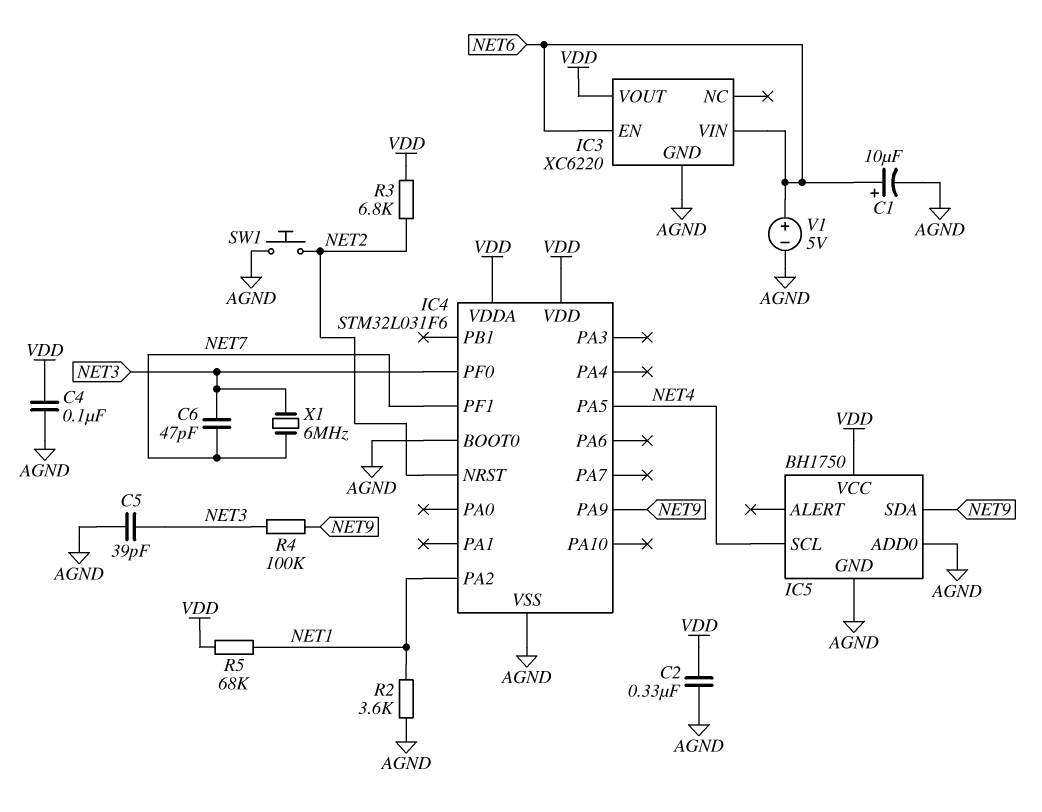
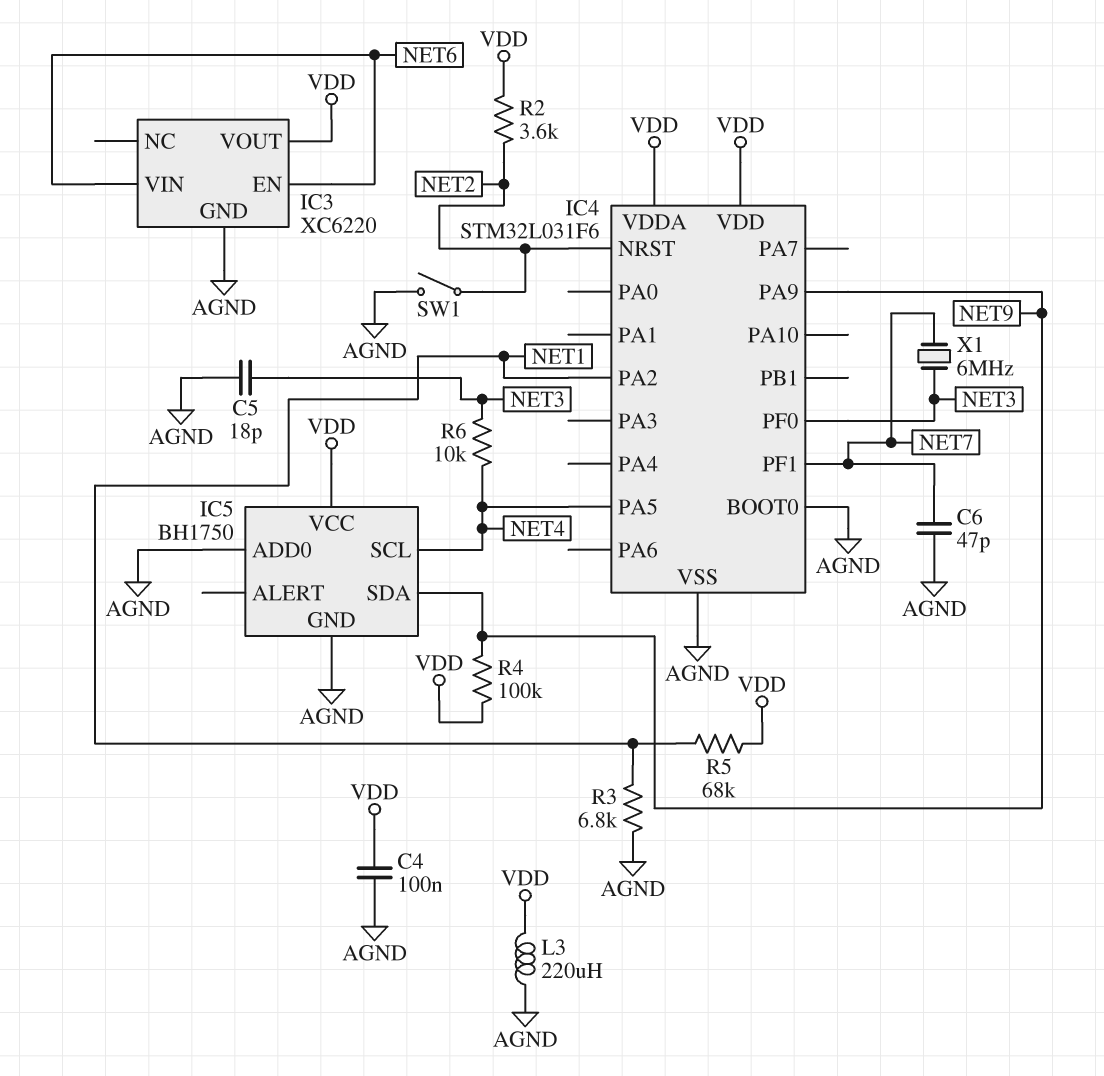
C1: 10uF (plus NET6, minus AGND) -> none
C2: 330nF (AGND, VDD) -> none
C5: 39pF (AGND, NET3) -> 18pF (AGND, NET3)
C6: 47pF (NET3, NET7) -> 47pF (AGND, NET7)
L3: none -> 220uH (AGND, VDD)
R2: 3.6k (AGND, NET1) -> 3.6k (NET2, VDD)
R3: 6.8k (NET2, VDD) -> 6.8k (AGND, NET1)
R4: 100k (NET3, NET9) -> 100k (NET9, VDD)
R6: none -> 10k (NET3, NET4)
SW1: button (AGND, NET2) -> switch (AGND, NET2)
V1: 5V (plus NET6, minus AGND) -> none

